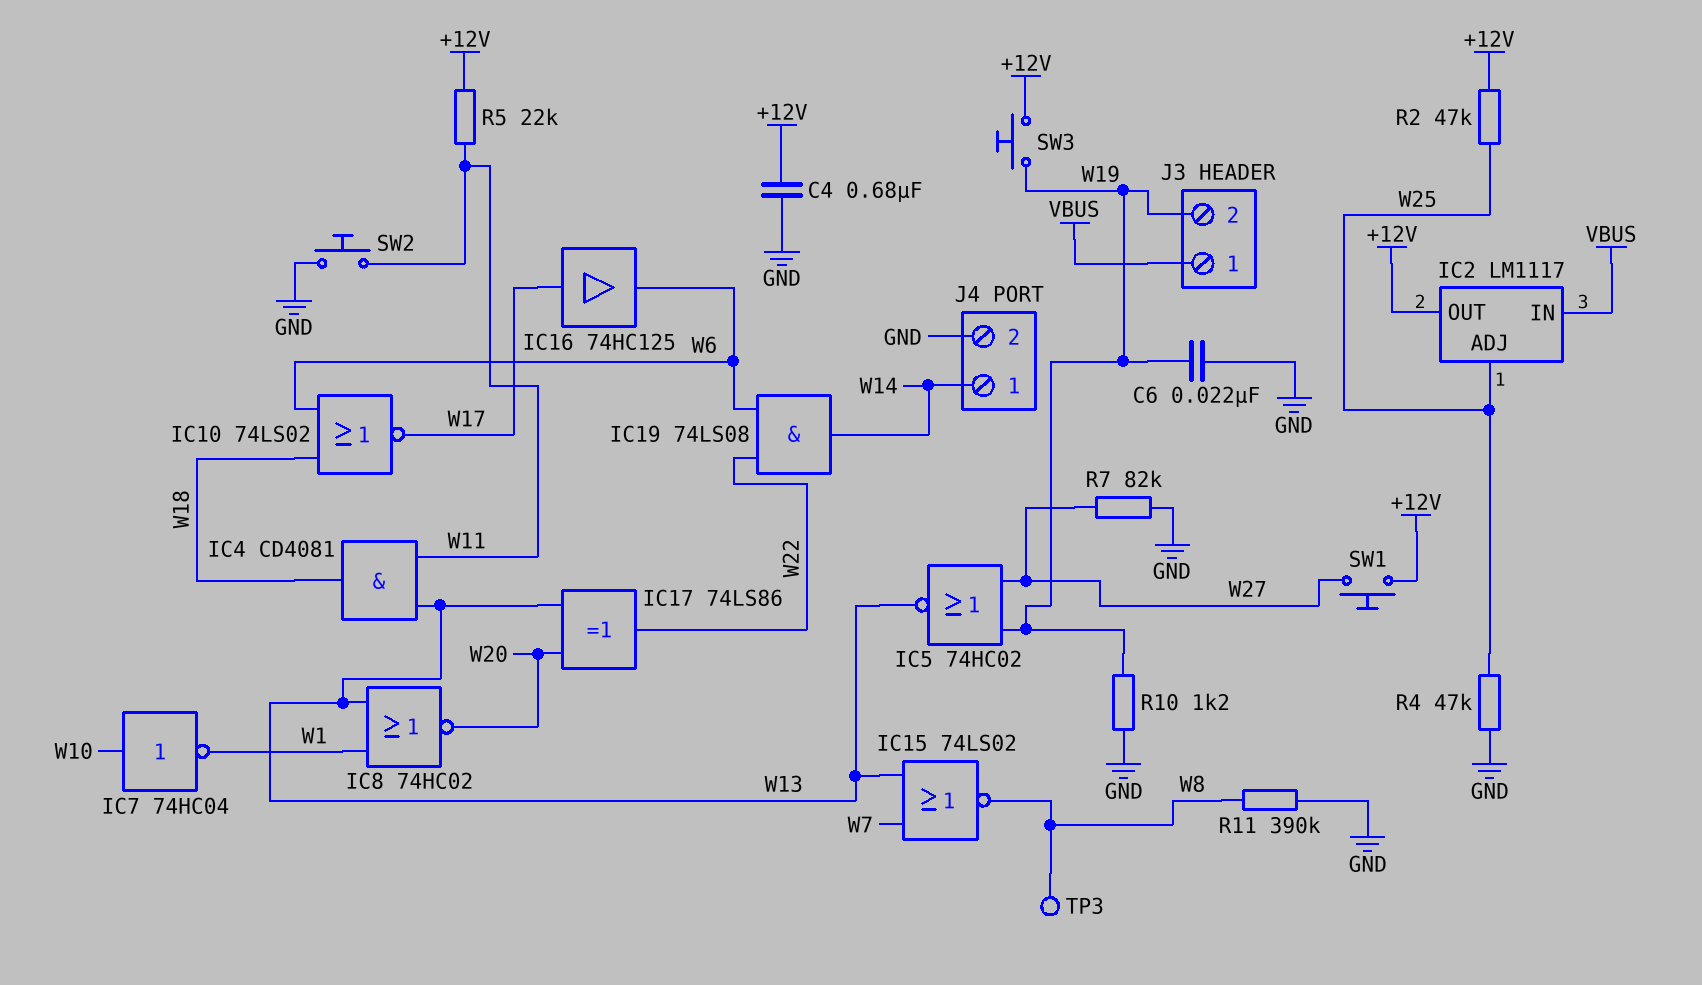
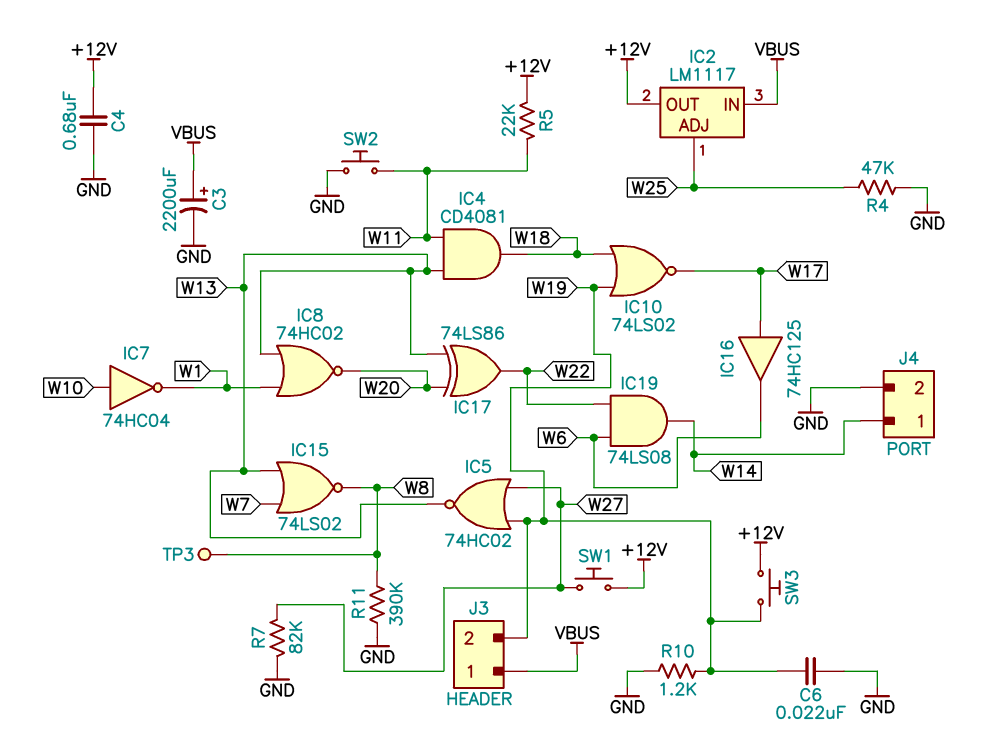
C3: none -> 2200uF (plus VBUS, minus GND)
IC10: NOR 74LS02 (in W6, in W18, out W17) -> NOR 74LS02 (in W18, in W19, out W17)
R2: 47k (+12V, W25) -> none

